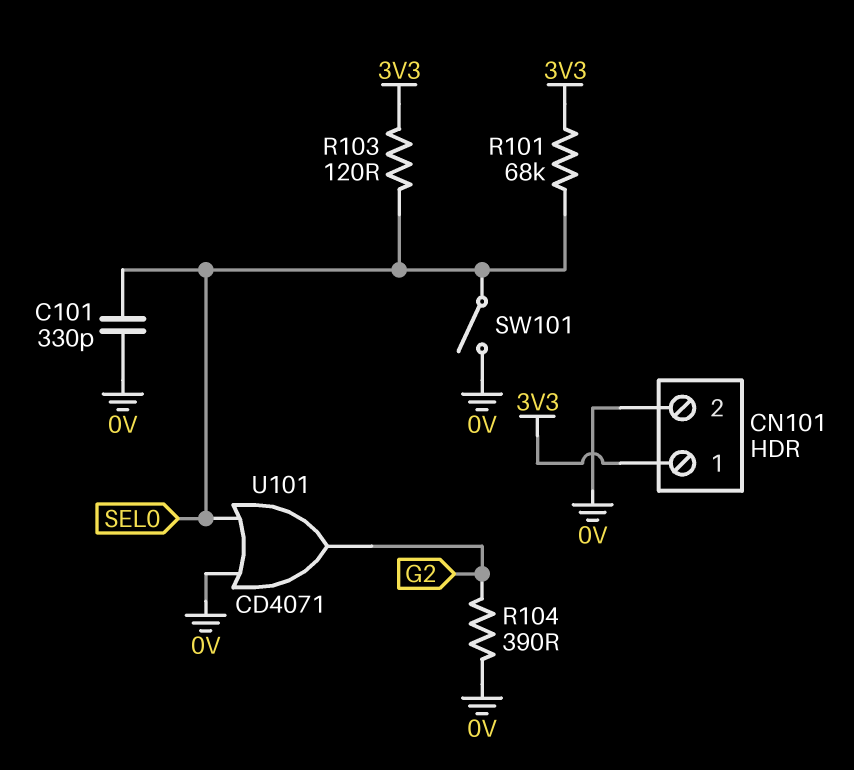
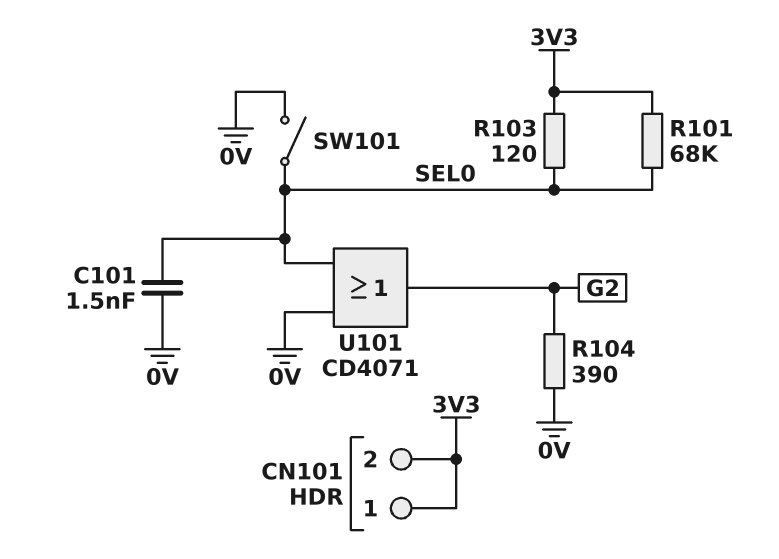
C101: 330pF (0V, SEL0) -> 1.5nF (0V, SEL0)
CN101 pin 2: 0V -> 3V3

